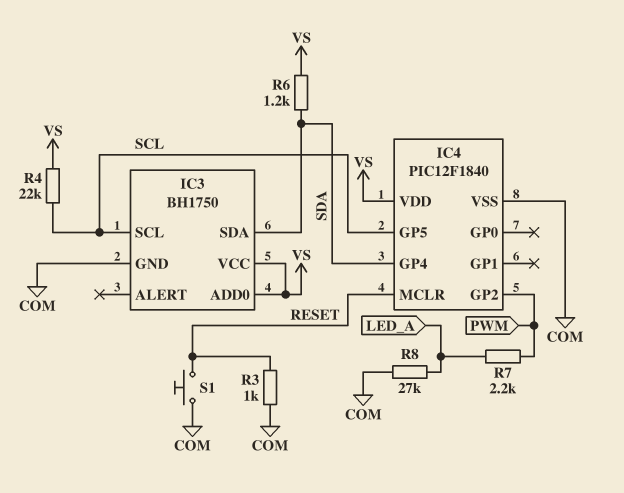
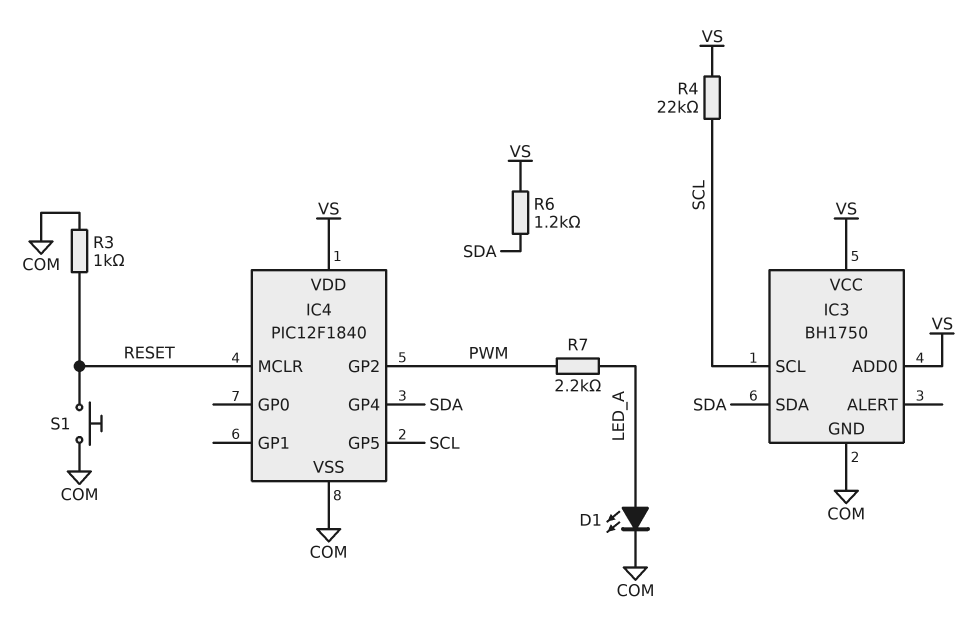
D1: none -> LED (A LED_A, K COM)
R8: 27k (COM, LED_A) -> none

